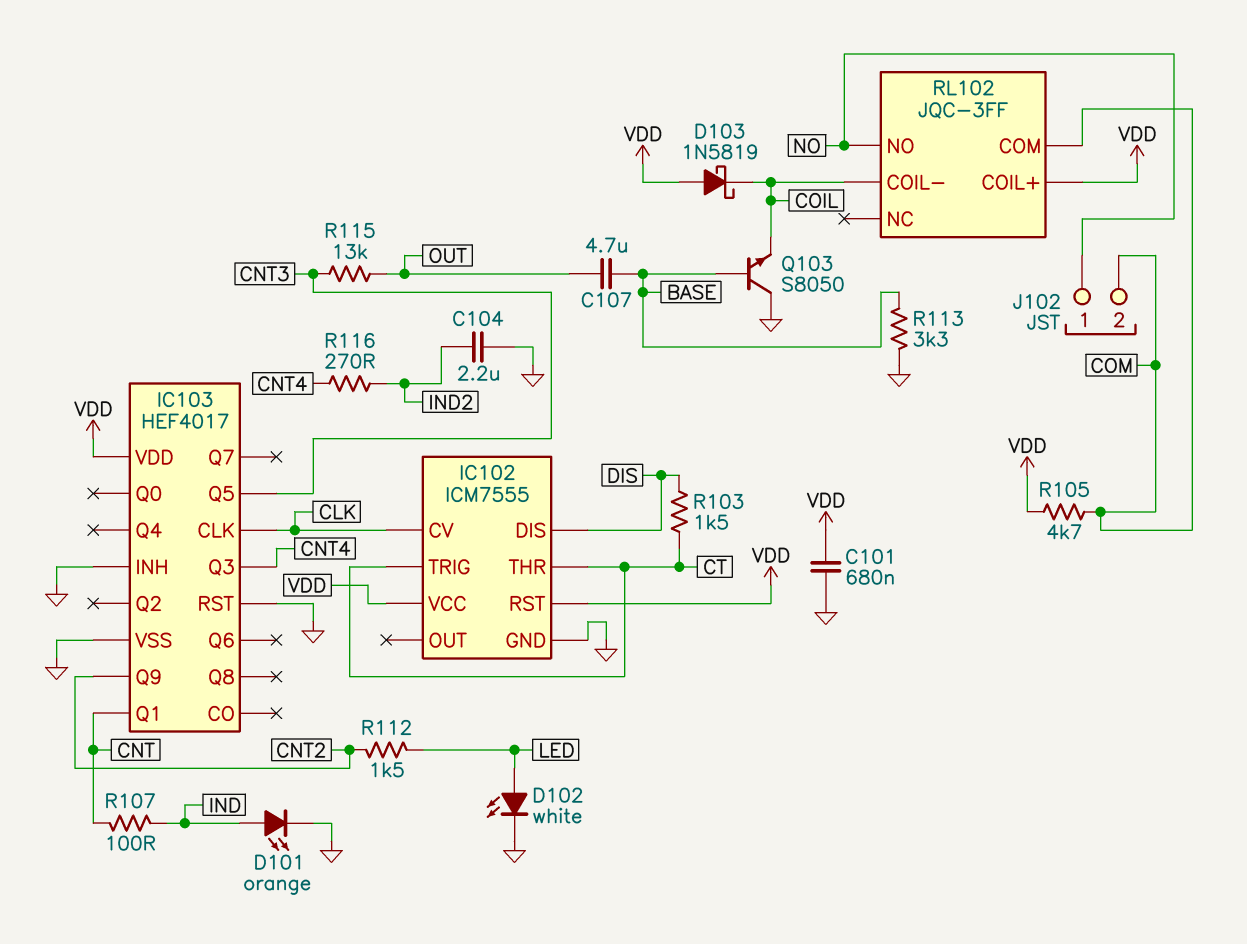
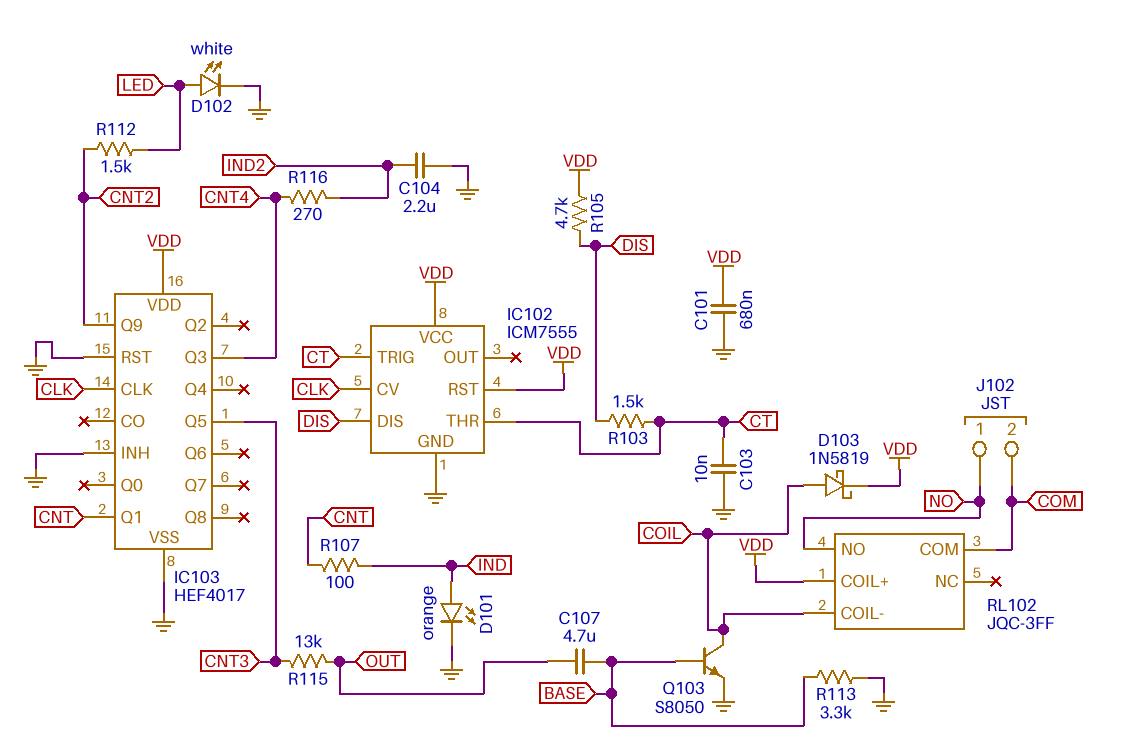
C103: none -> 10nF (CT, GND)
D103: schottky 1N5819 (A VDD, K COIL) -> schottky 1N5819 (A COIL, K VDD)
Q103: NPN S8050 (B BASE, C GND, E COIL) -> NPN S8050 (B BASE, C COIL, E GND)
R105: 4.7k (COM, VDD) -> 4.7k (DIS, VDD)

